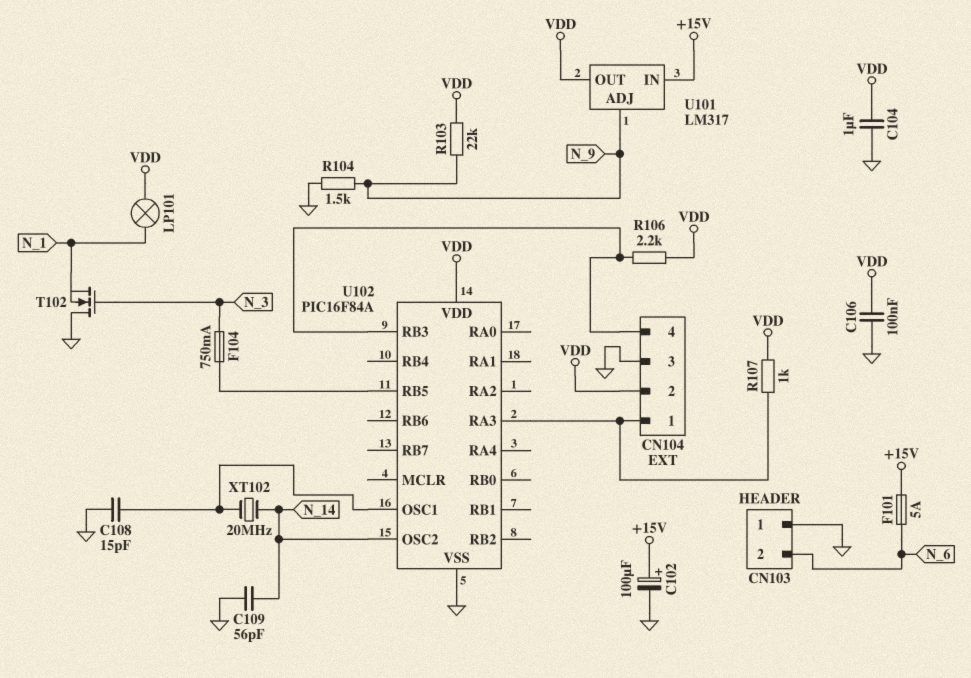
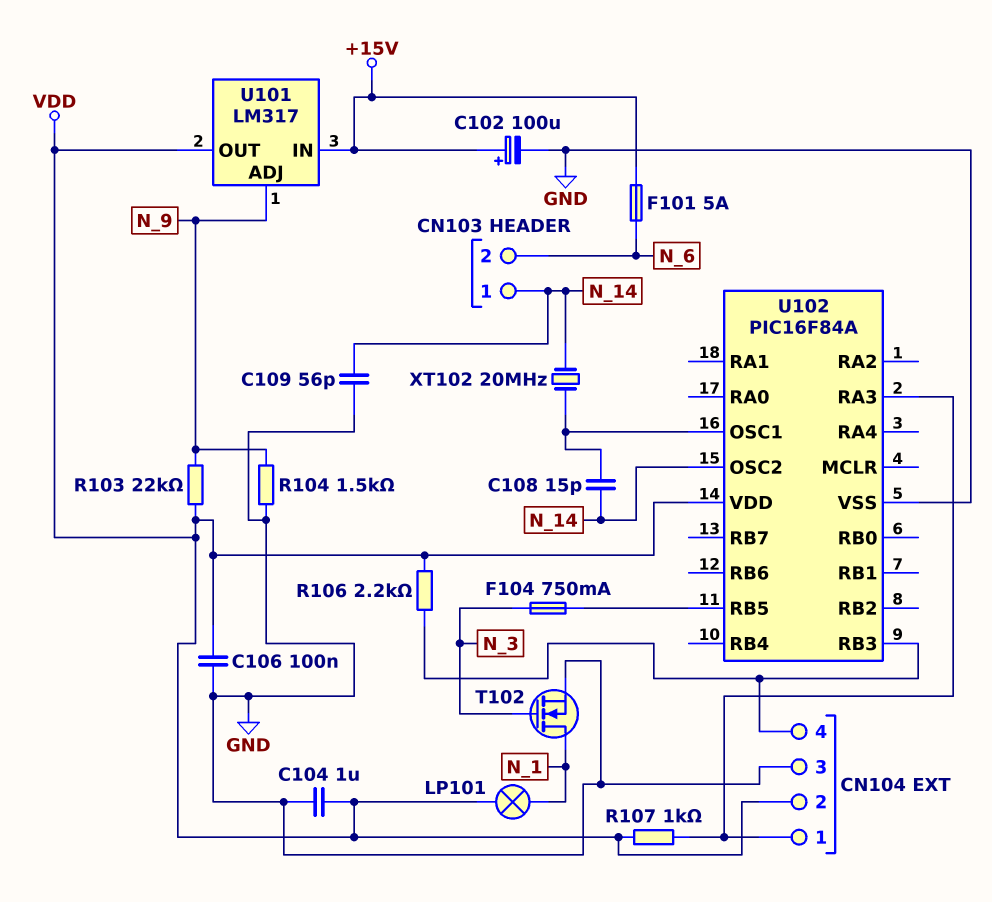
C108: 15pF (GND, U102/OSC1) -> 15pF (N_14, U102/OSC1)
CN103 pin 1: GND -> N_14
T102: NMOS (G N_3, D GND, S N_1) -> NMOS (G N_3, D N_1, S GND)

